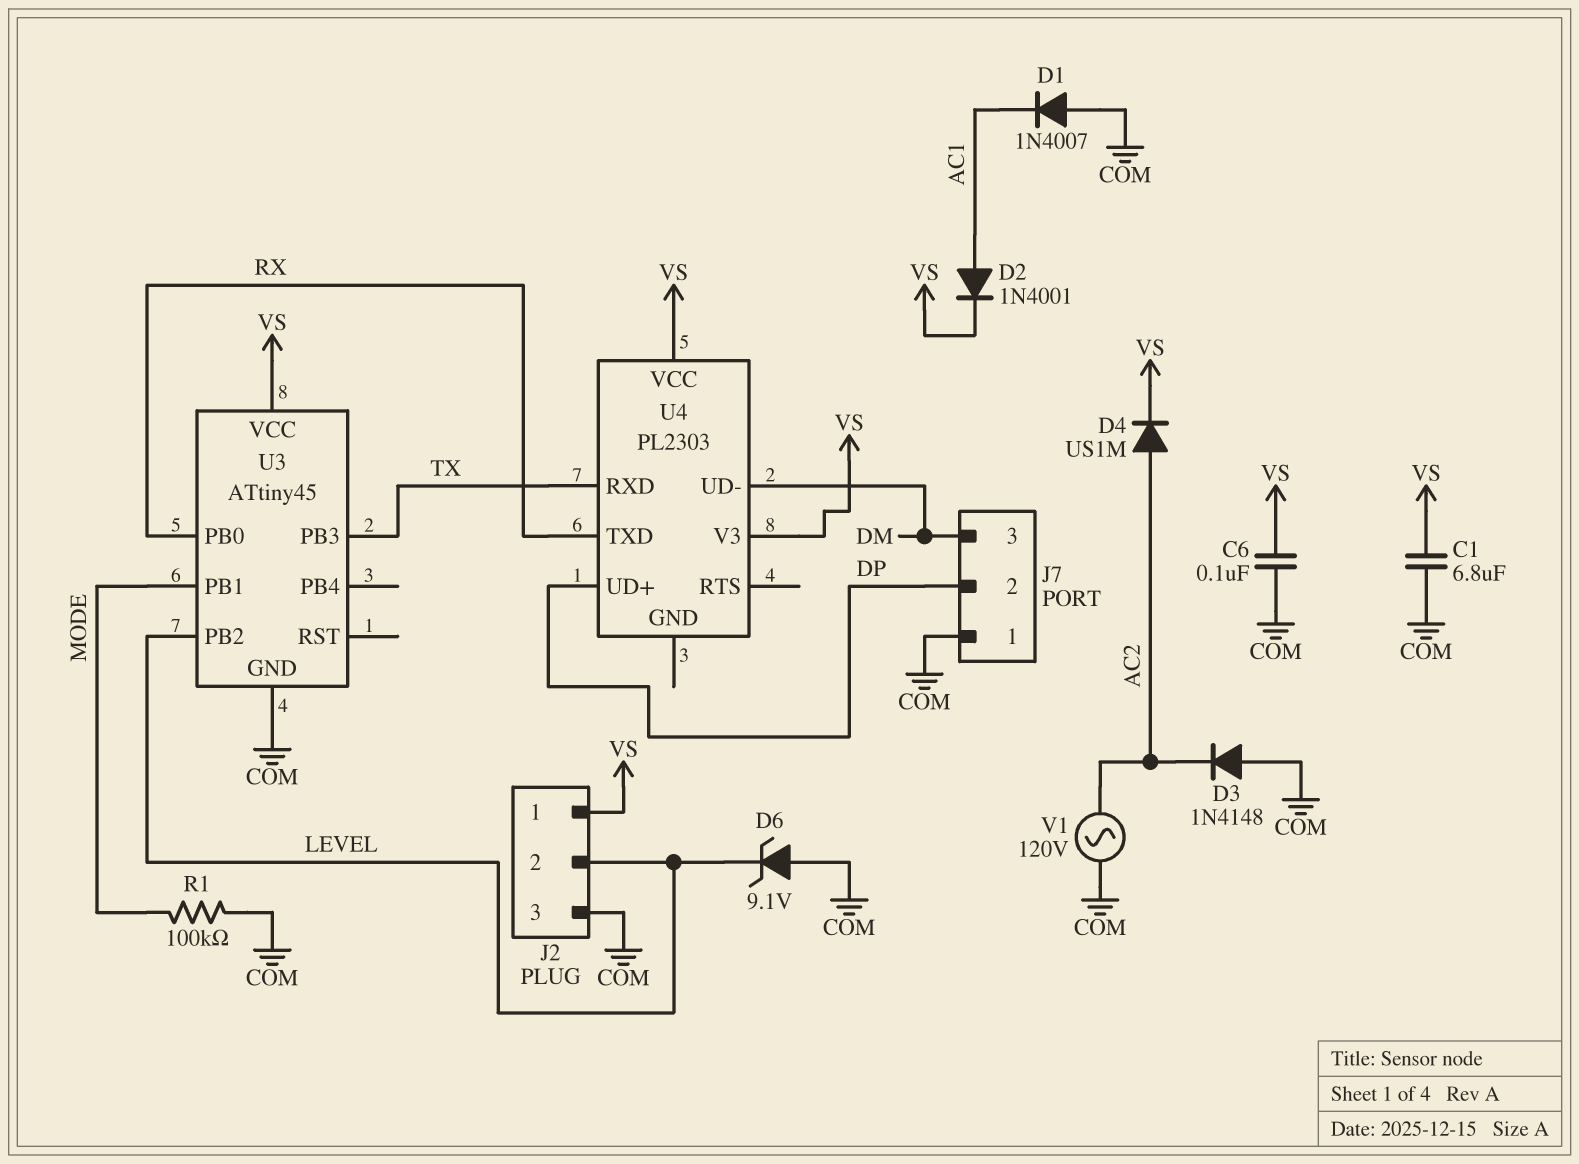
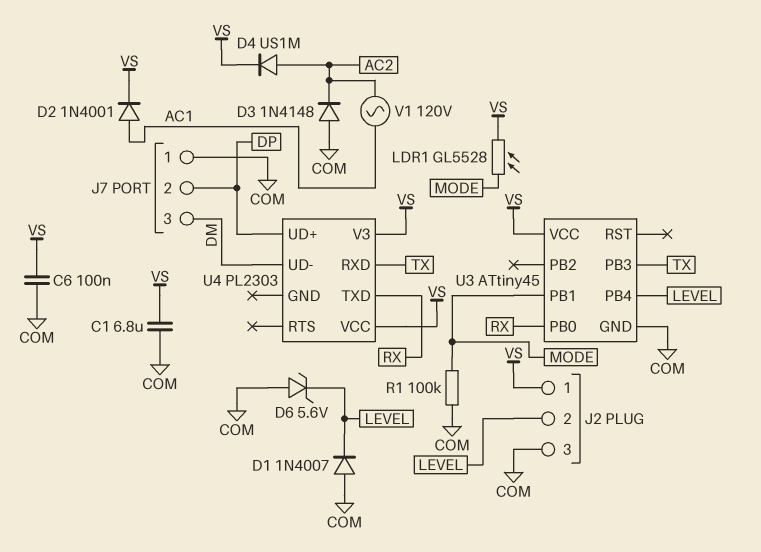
D1: diode 1N4007 (A COM, K AC1) -> diode 1N4007 (A COM, K LEVEL)
D6: zener 9.1V (A COM, K LEVEL) -> zener 5.6V (A COM, K LEVEL)
LDR1: none -> GL5528 (MODE, VS)
U3 pin PB2: LEVEL -> none
U3 pin PB4: none -> LEVEL
V1: AC 120V (AC2, COM) -> AC 120V (AC1, AC2)

